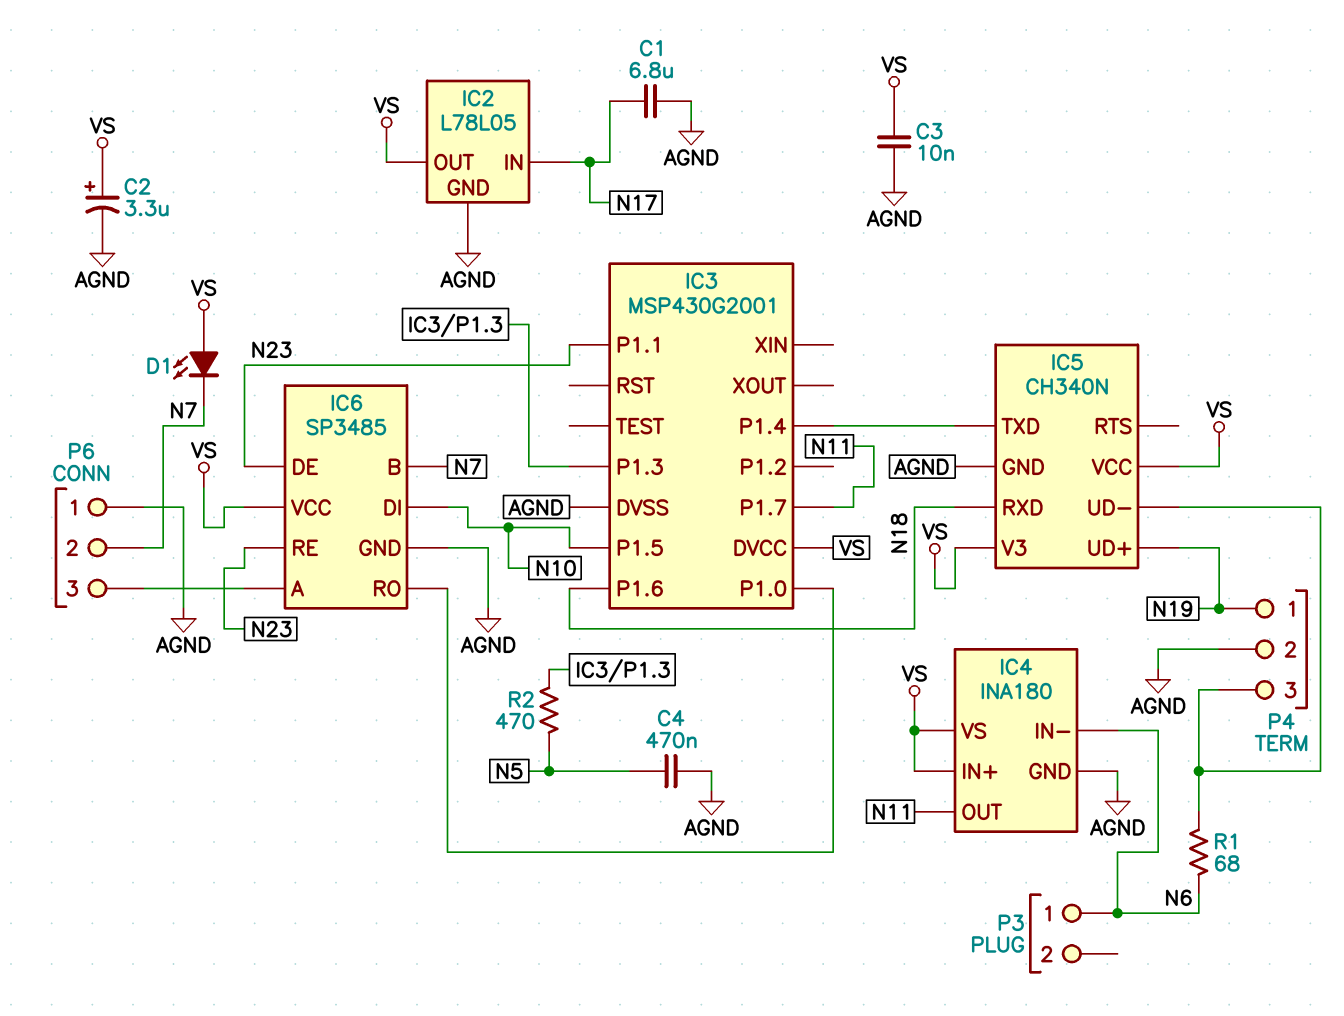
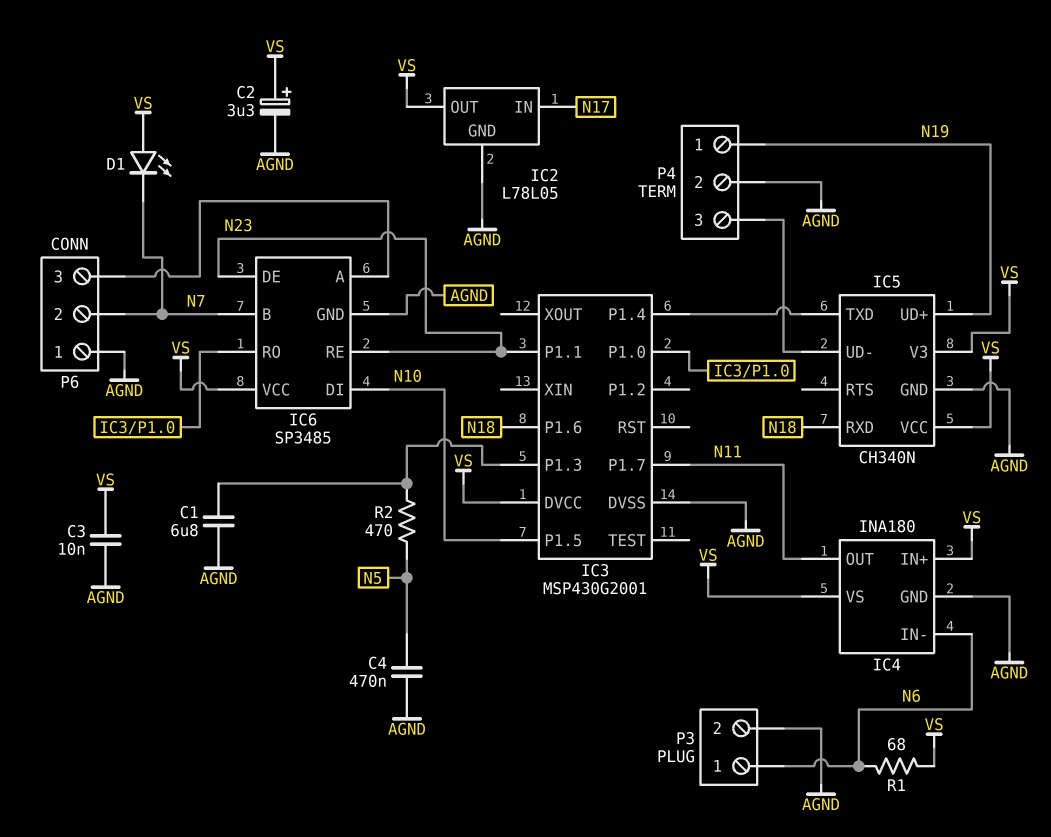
C1: 6.8uF (AGND, N17) -> 6.8uF (AGND, IC3/P1.3)
P3 pin 2: none -> AGND
R1: 68 (IC5/UD-, N6) -> 68 (N6, VS)

